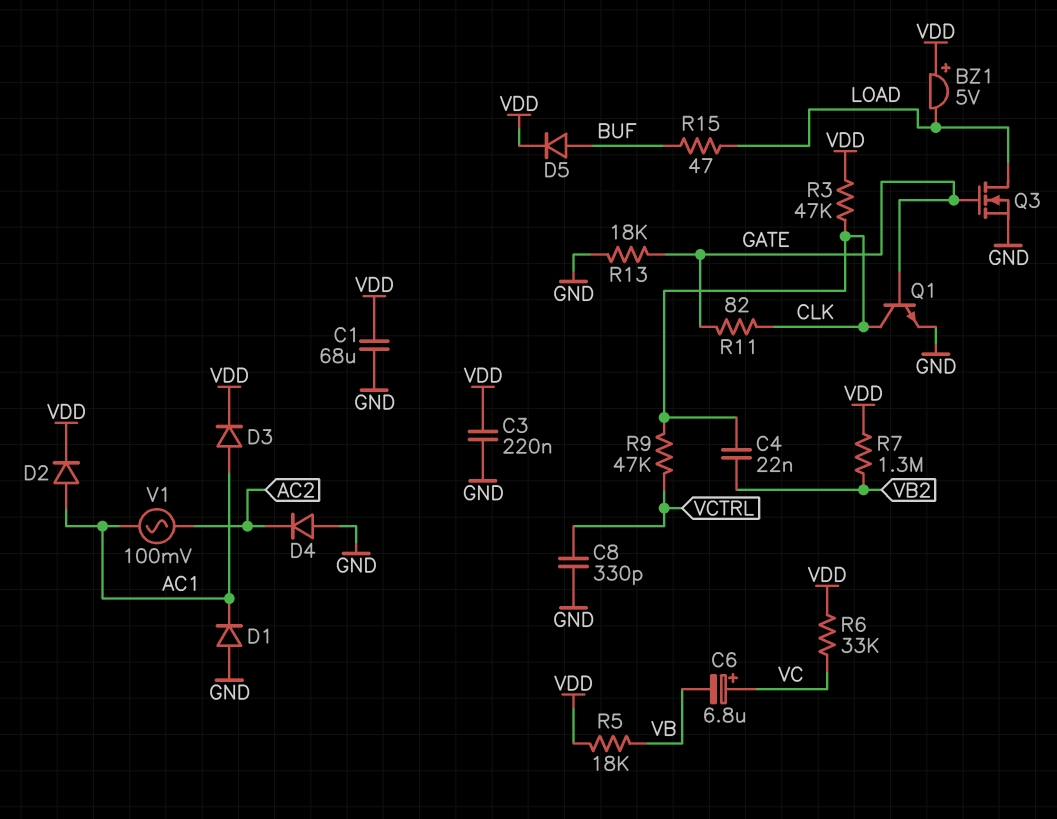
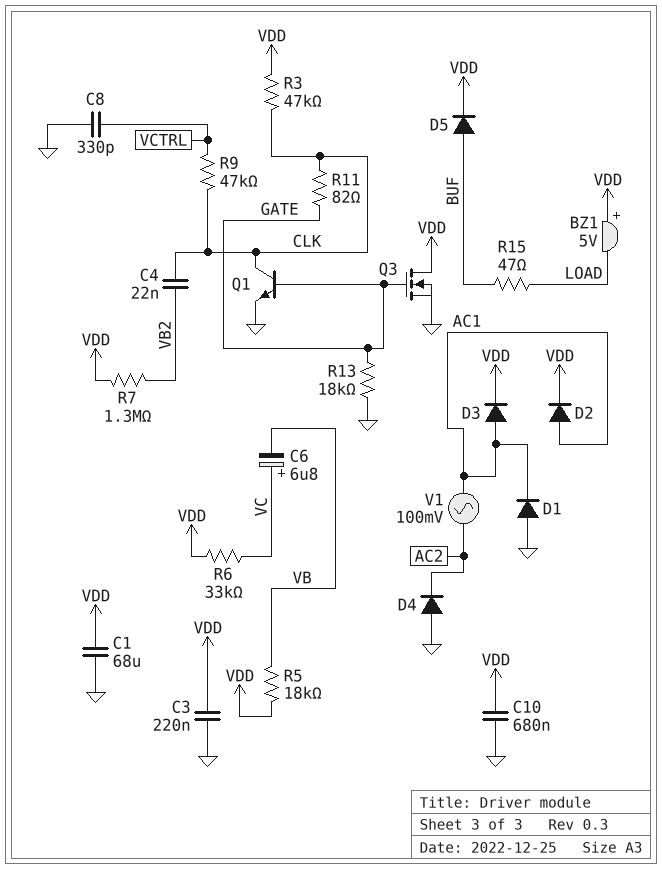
C10: none -> 680nF (GND, VDD)
Q3: NMOS (G GATE, D LOAD, S GND) -> NMOS (G GATE, D VDD, S GND)

